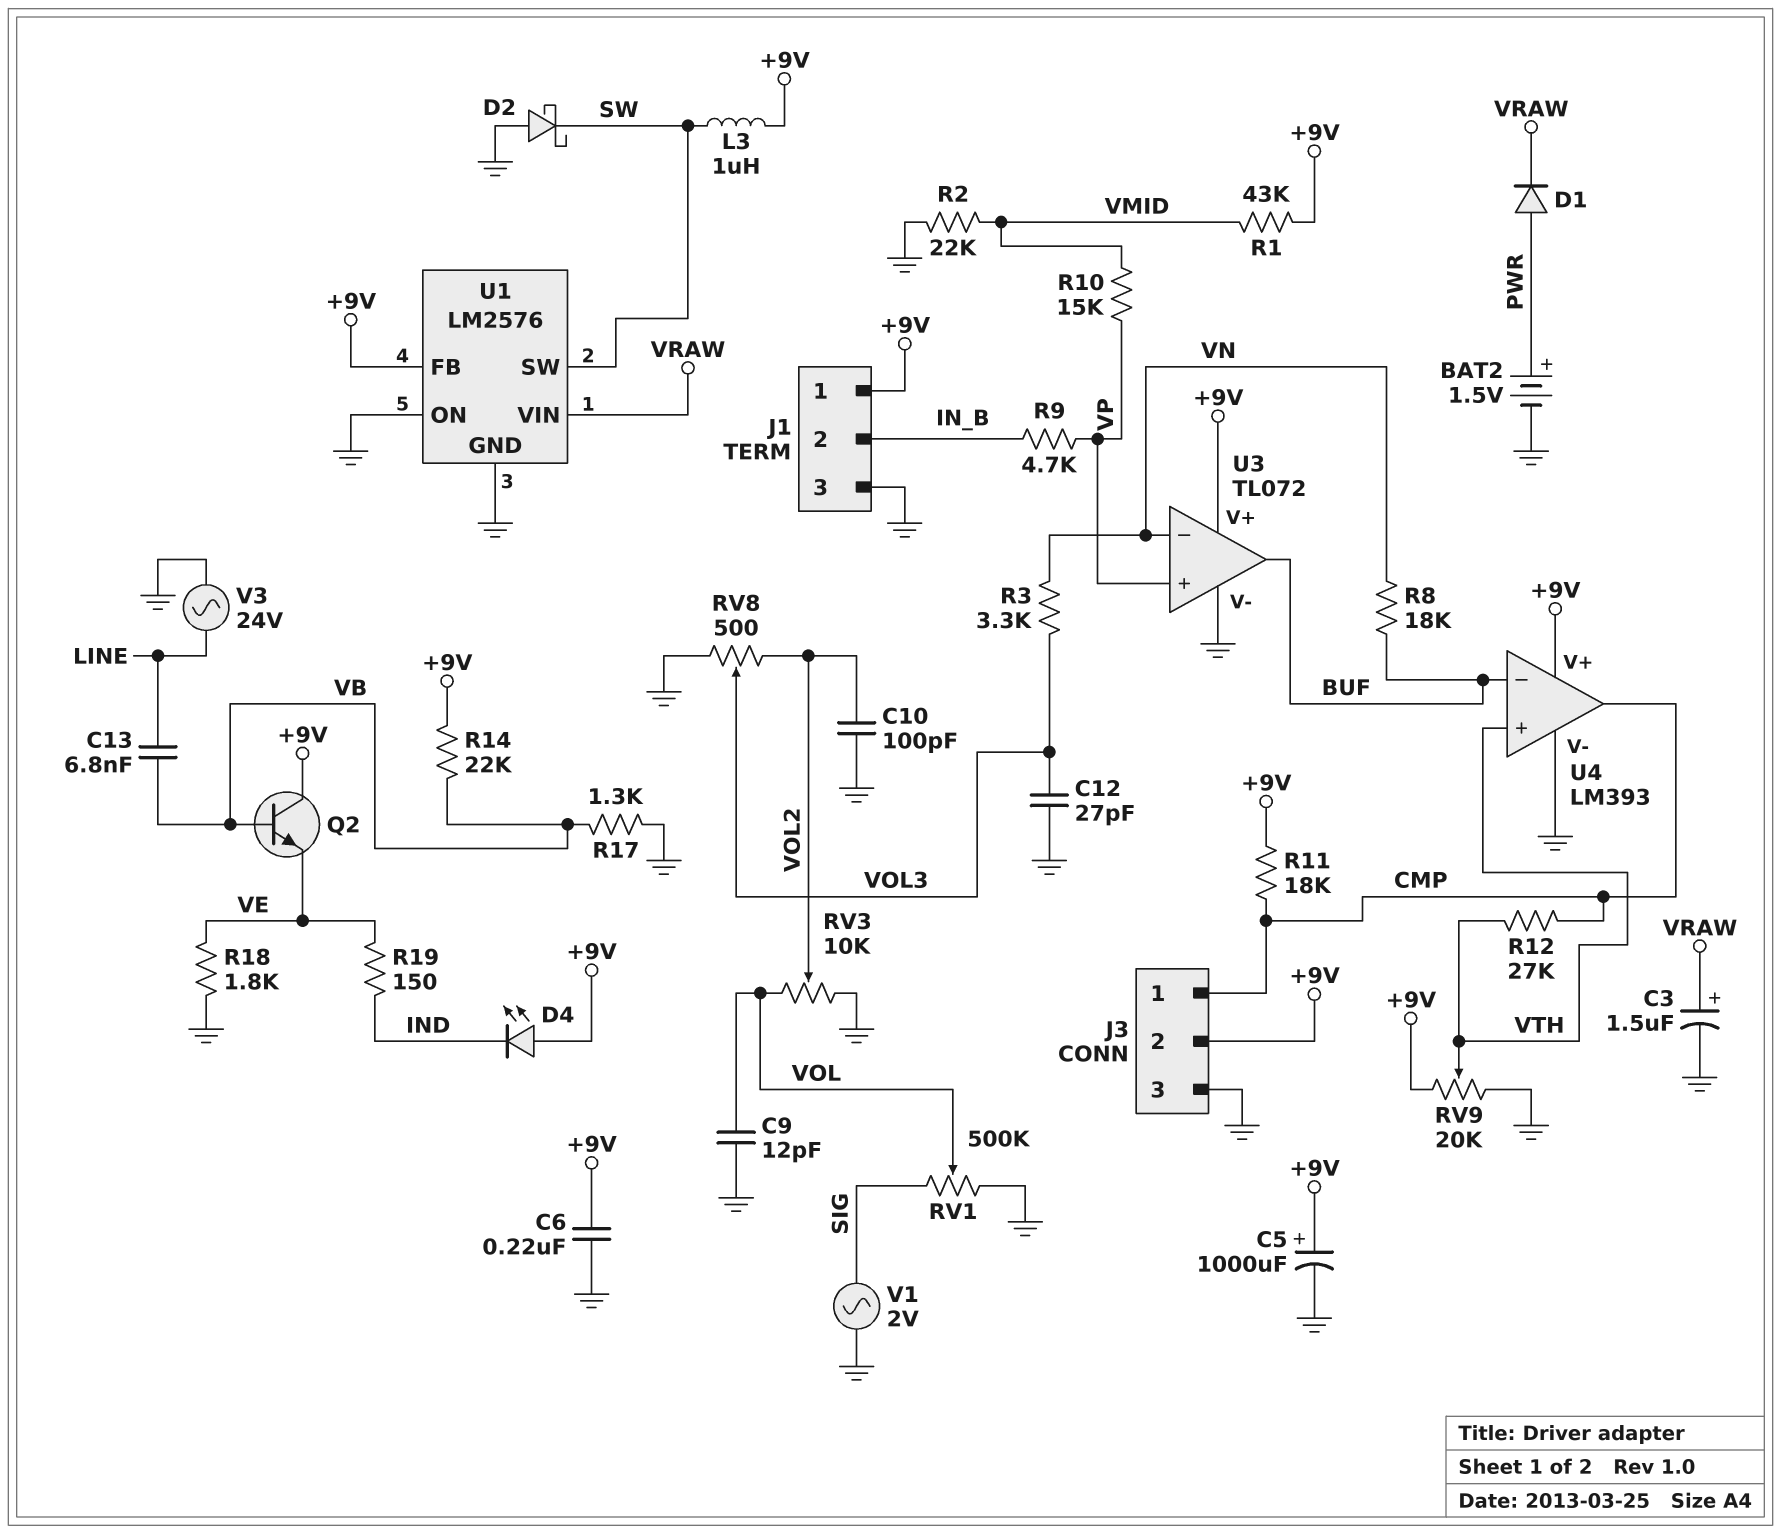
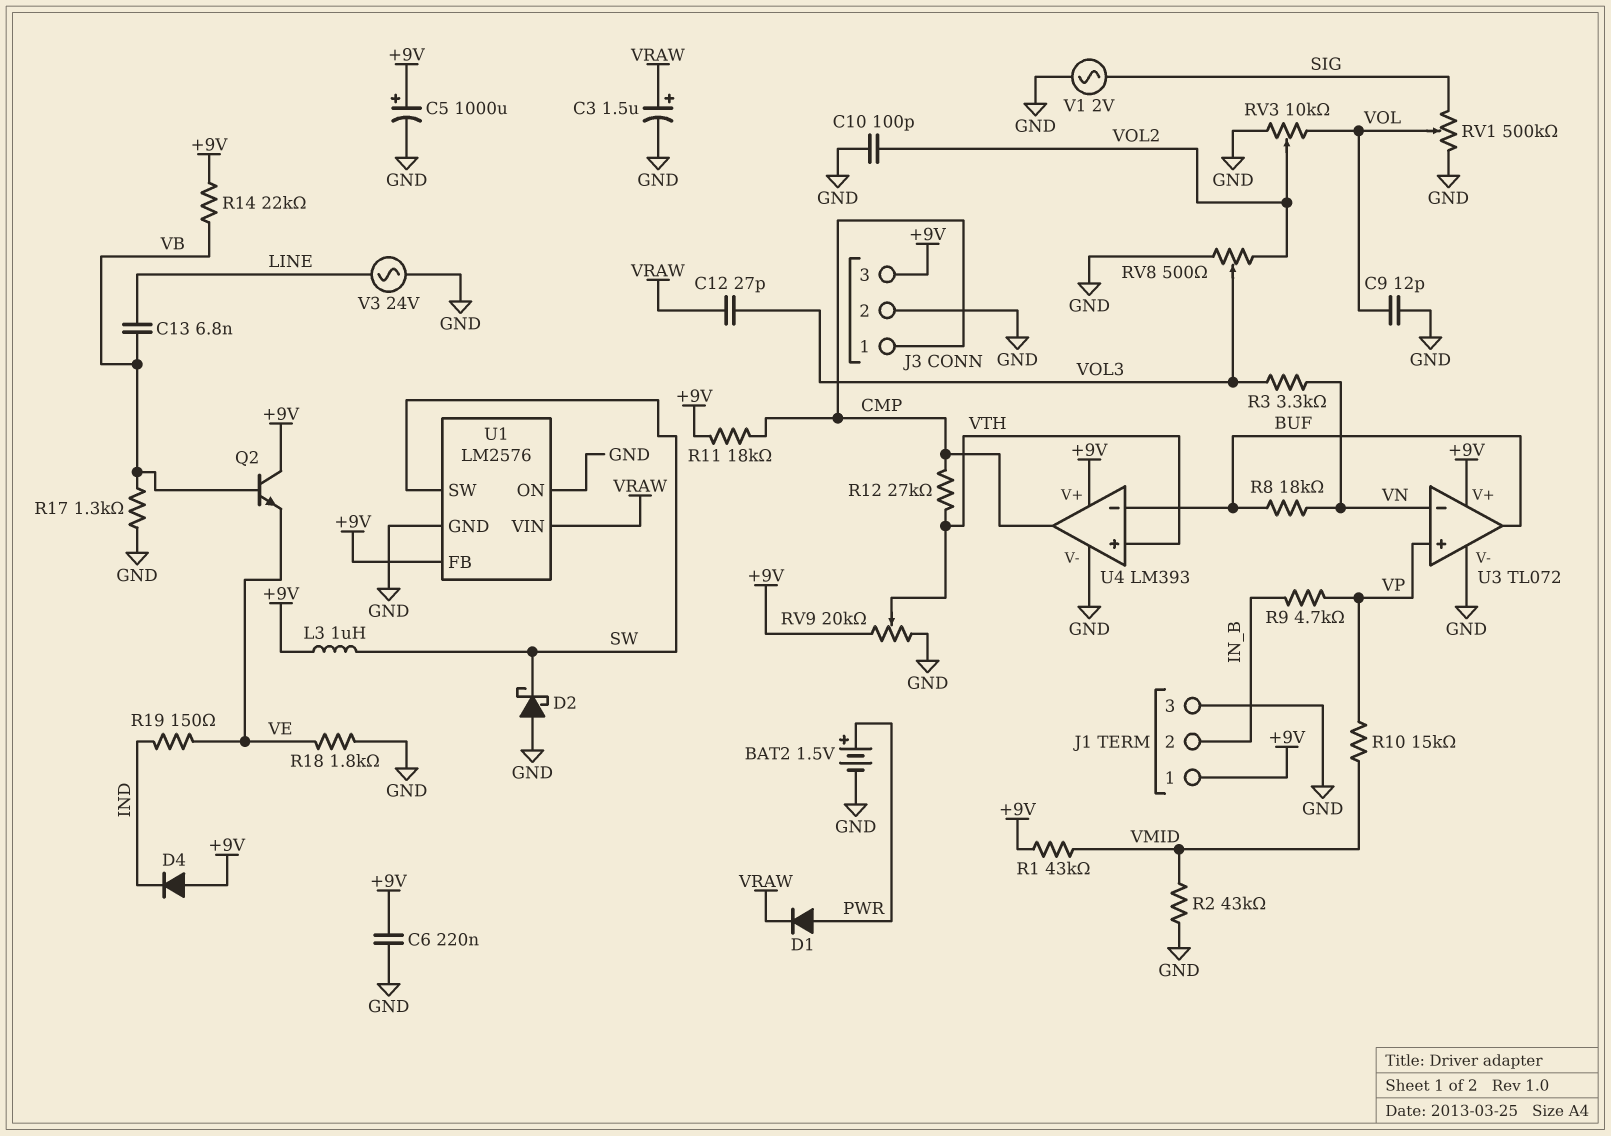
C12: 27pF (GND, VOL3) -> 27pF (VOL3, VRAW)
D4: LED (A +9V, K IND) -> diode (A +9V, K IND)
J3 pin 2: +9V -> GND
J3 pin 3: GND -> +9V
R2: 22k (GND, VMID) -> 43k (GND, VMID)

